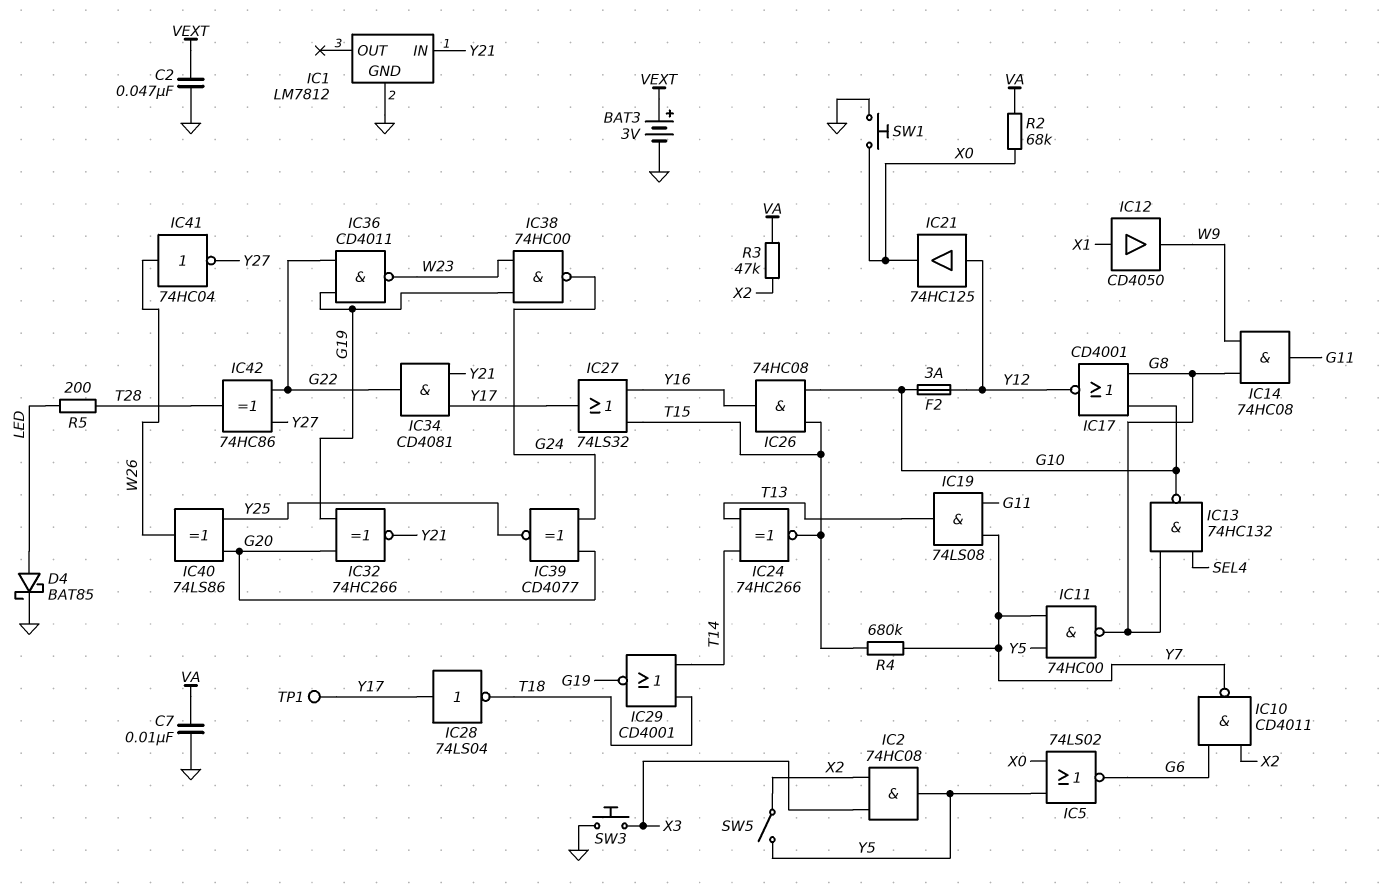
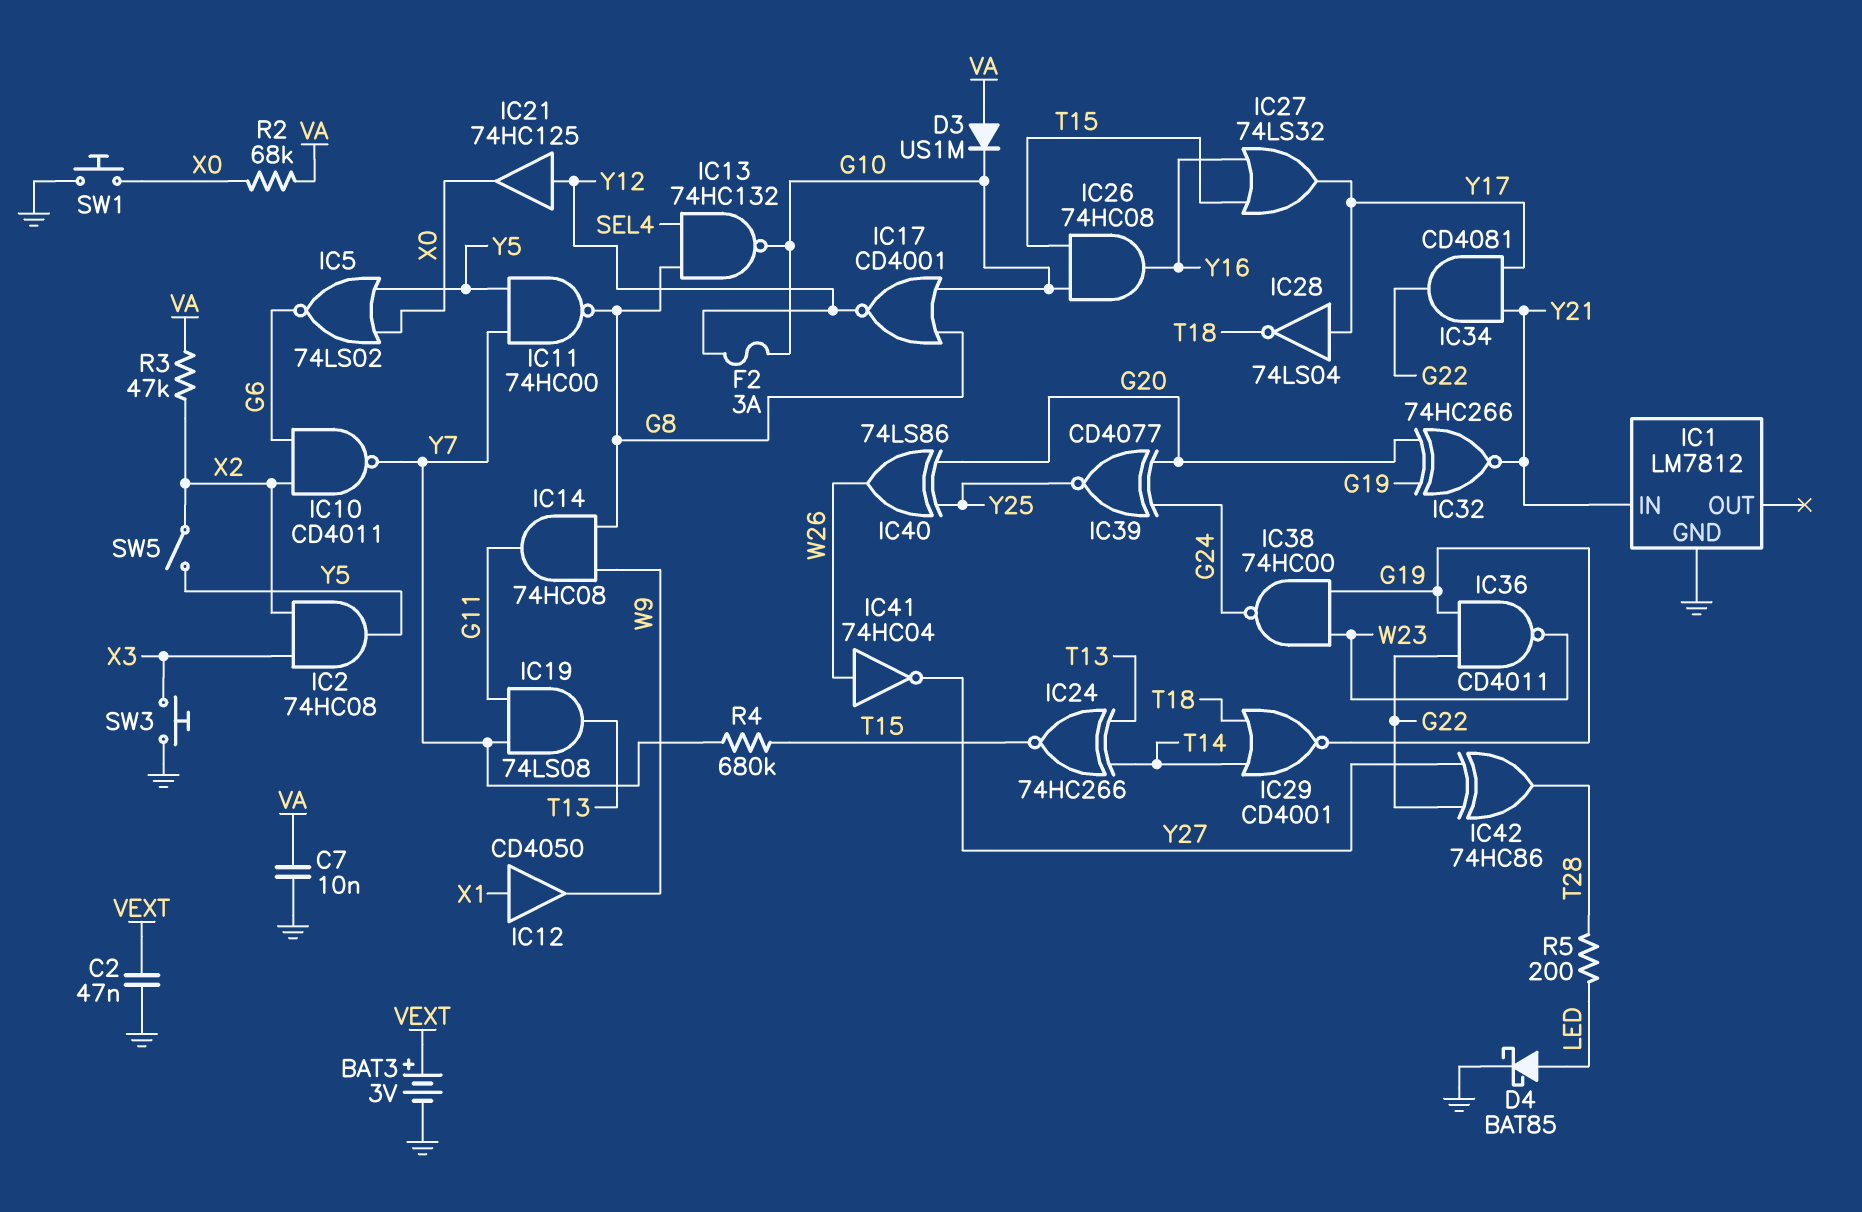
D3: none -> diode US1M (A VA, K G10)
TP1: test point (Y17) -> none

